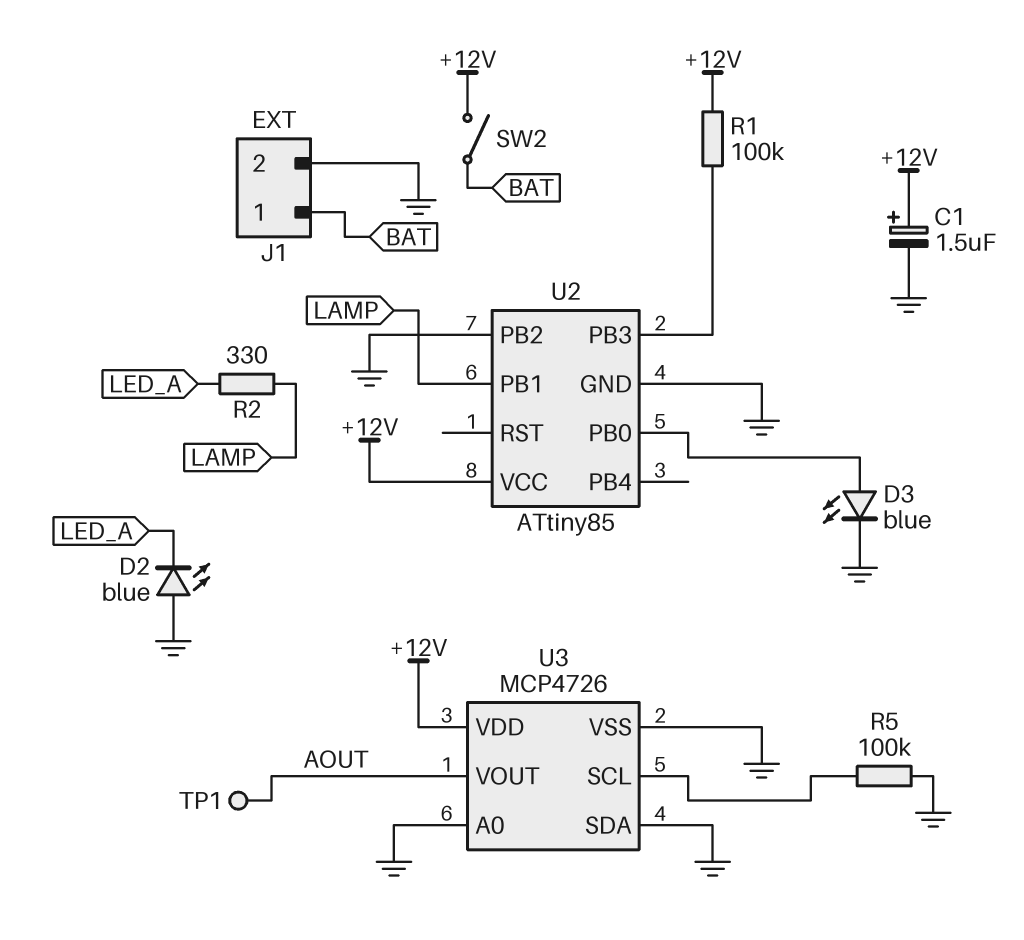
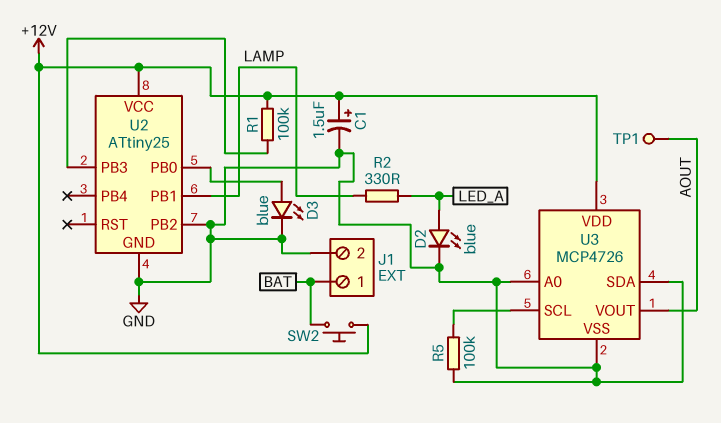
D2: LED blue (A GND, K LED_A) -> LED blue (A LED_A, K GND)
SW2: switch (+12V, BAT) -> button (+12V, BAT)
U2: ATtiny85 -> ATtiny25

